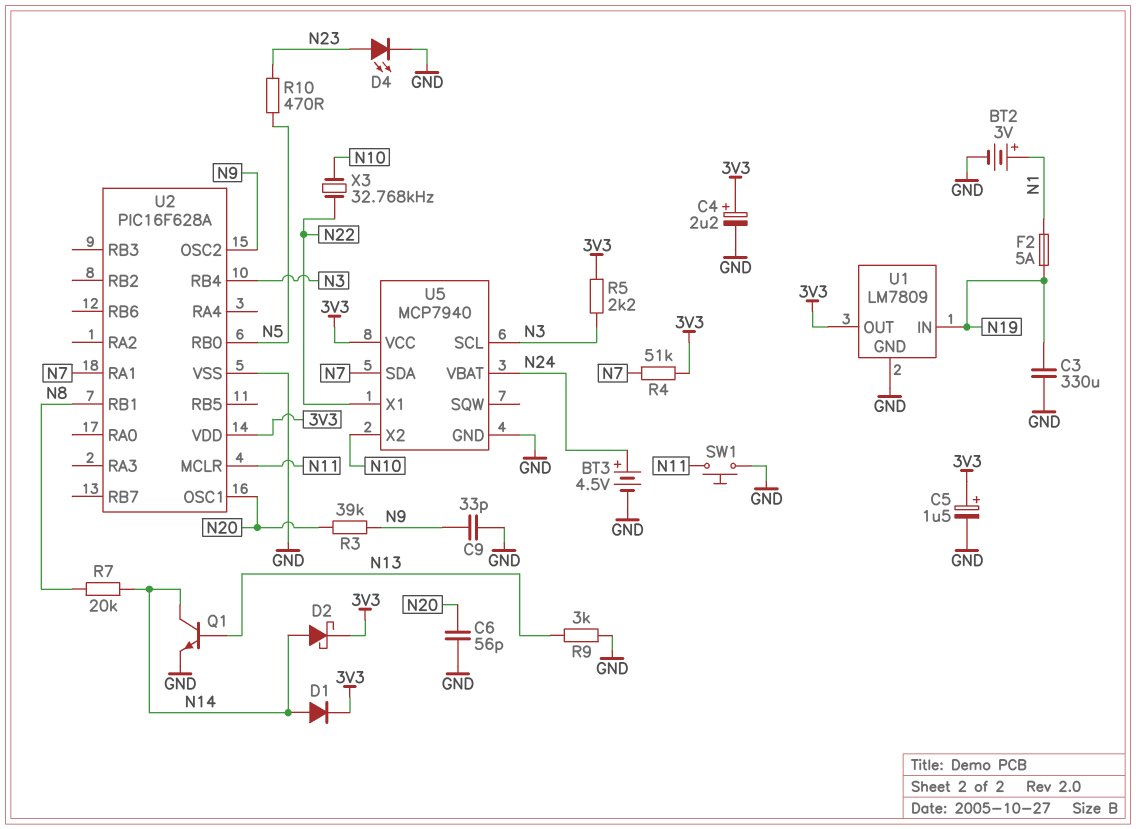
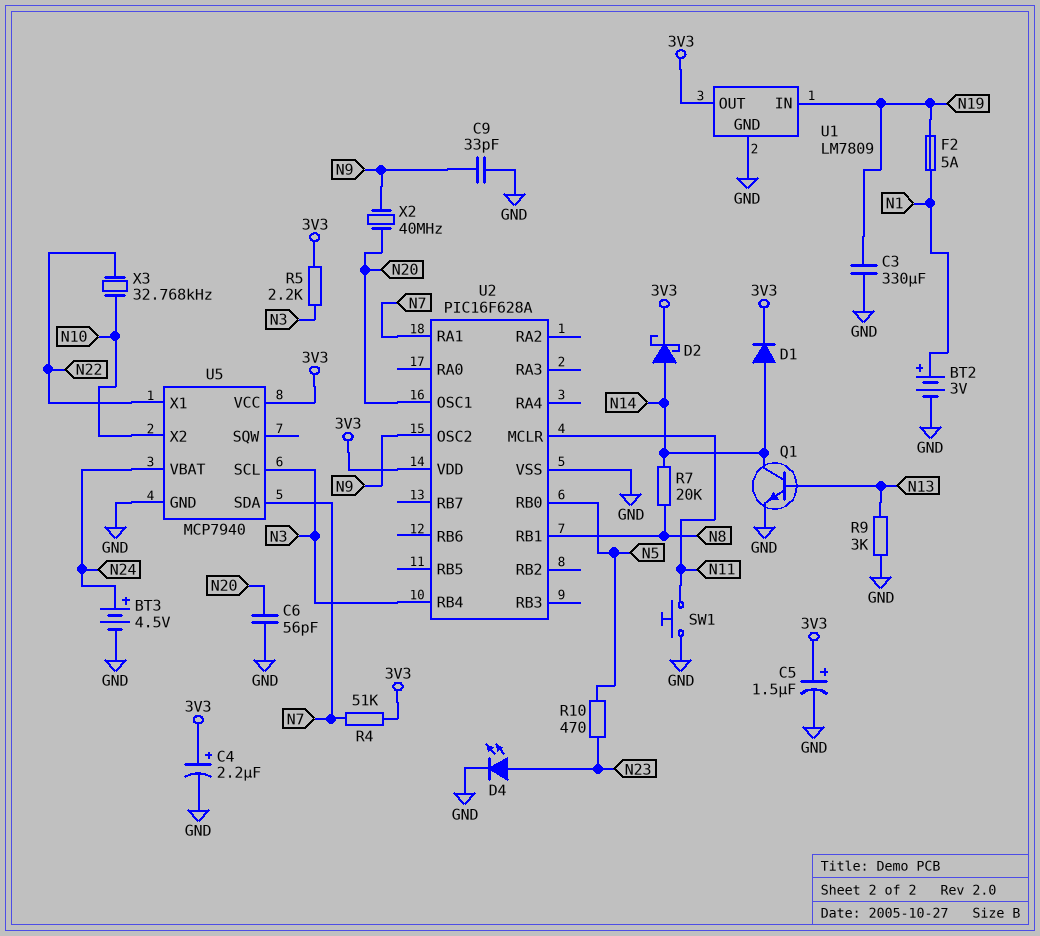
R3: 39k (N9, N20) -> none
X2: none -> 40MHz (N9, N20)

